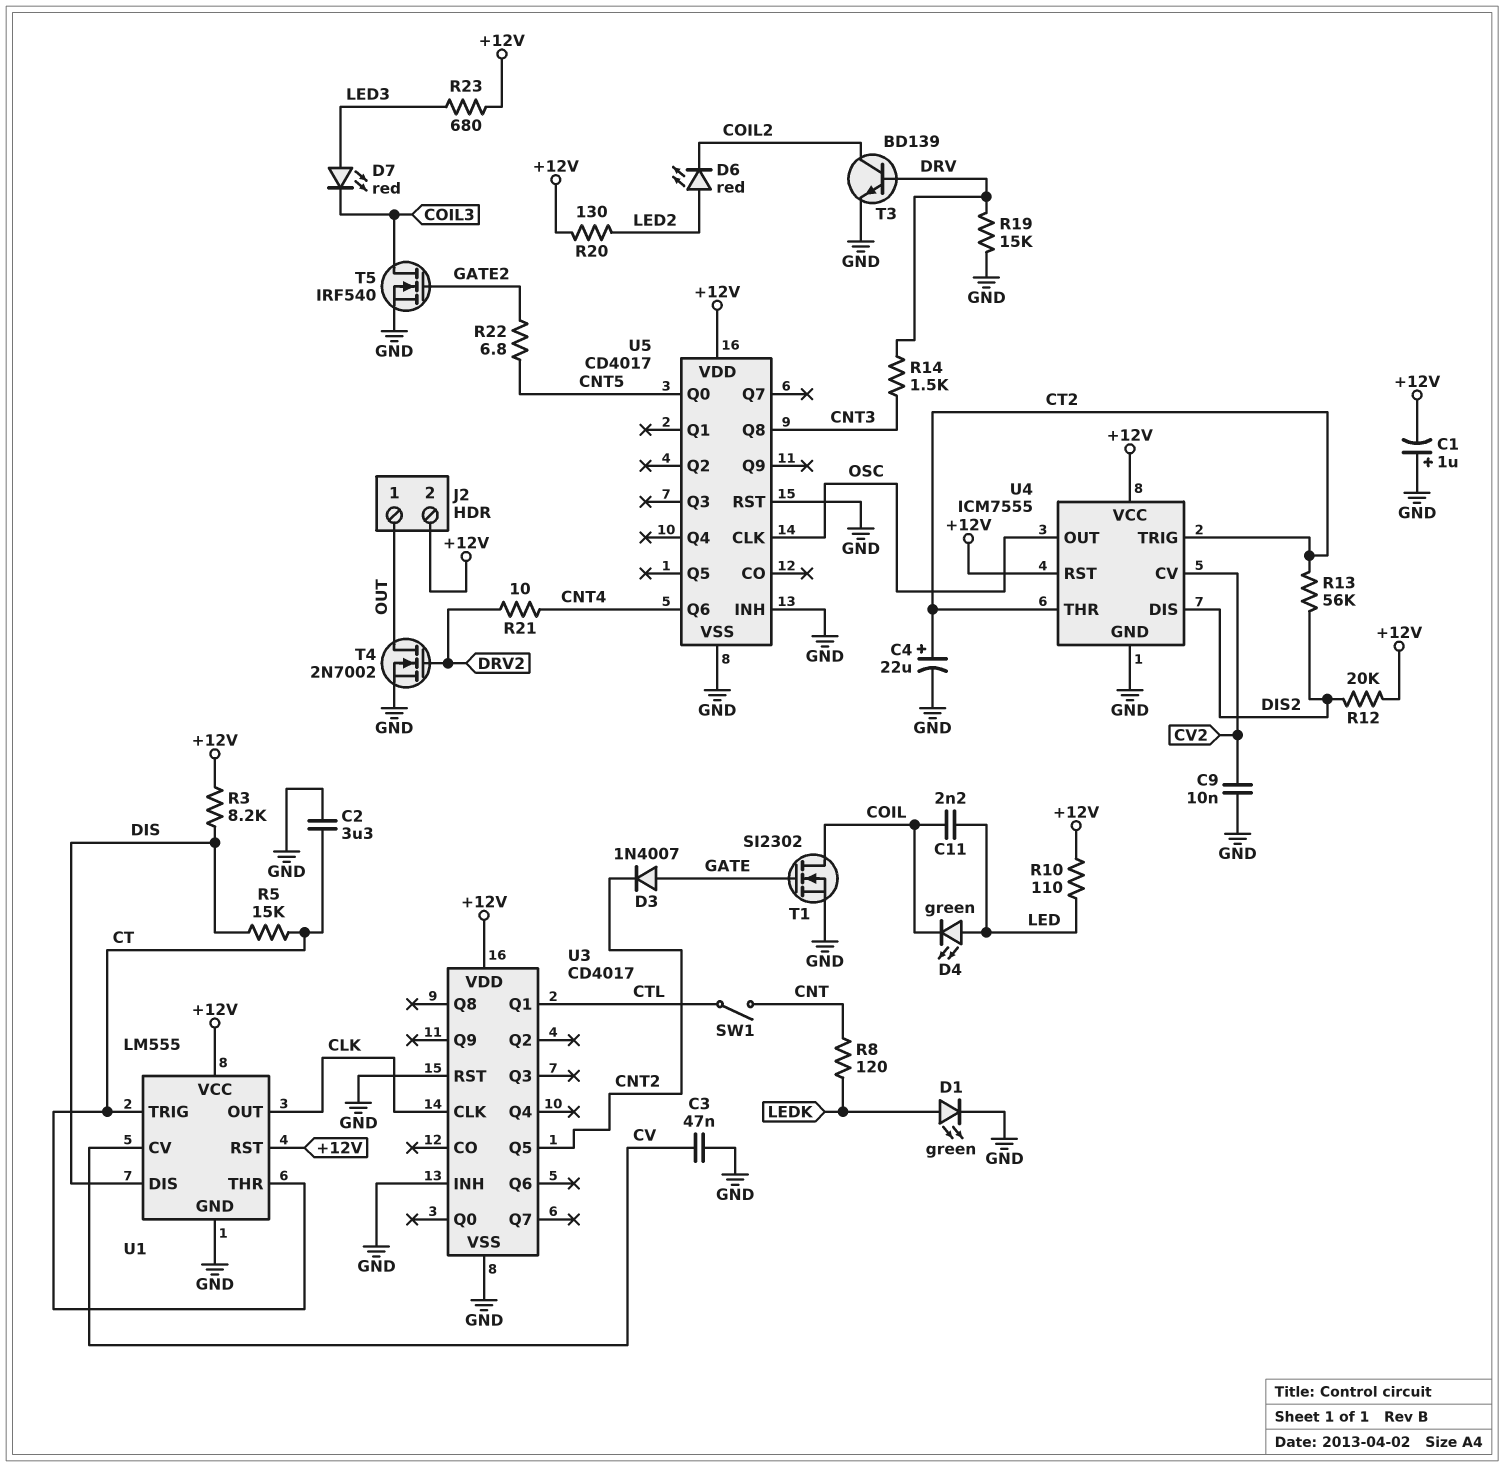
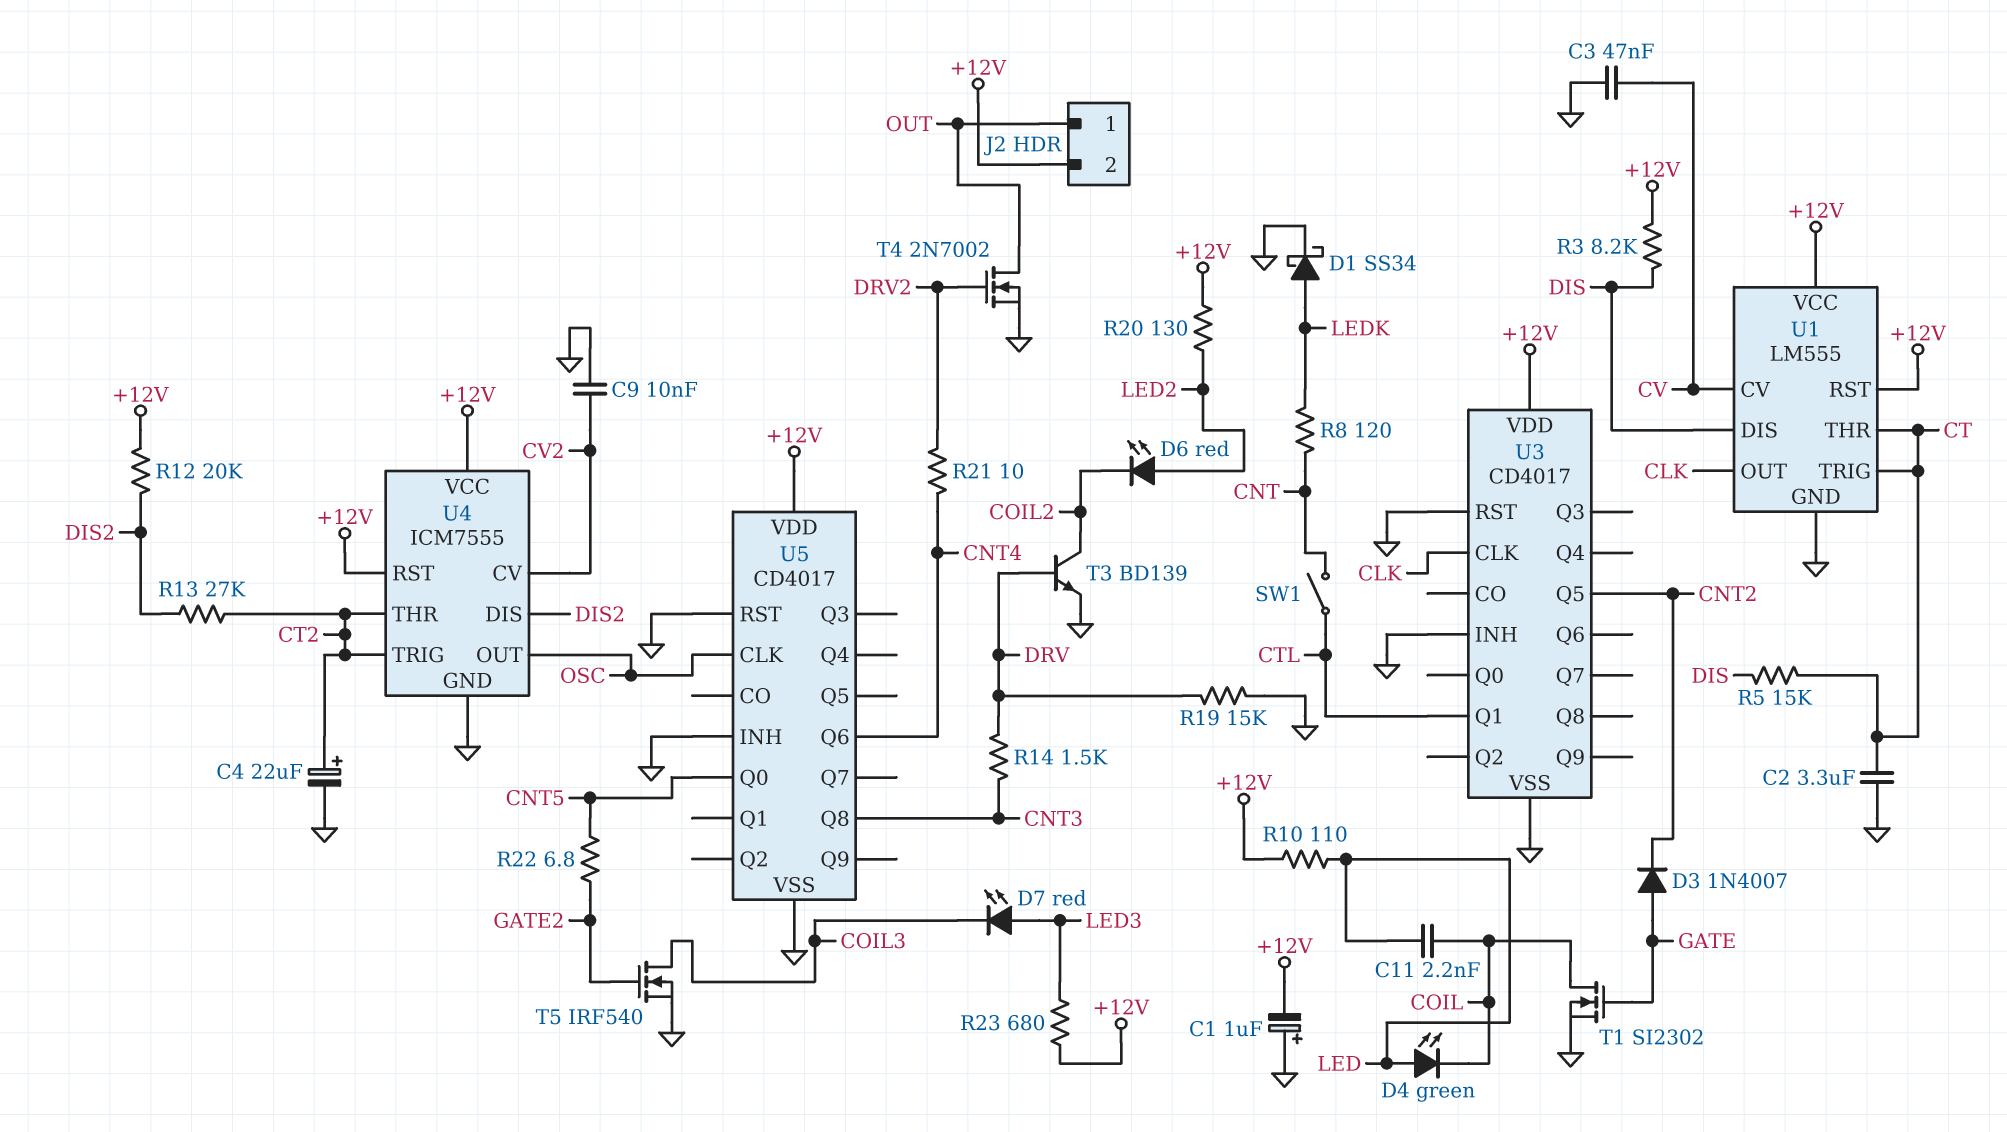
D1: LED green (A LEDK, K GND) -> schottky SS34 (A LEDK, K GND)
R13: 56k (CT2, DIS2) -> 27k (CT2, DIS2)

